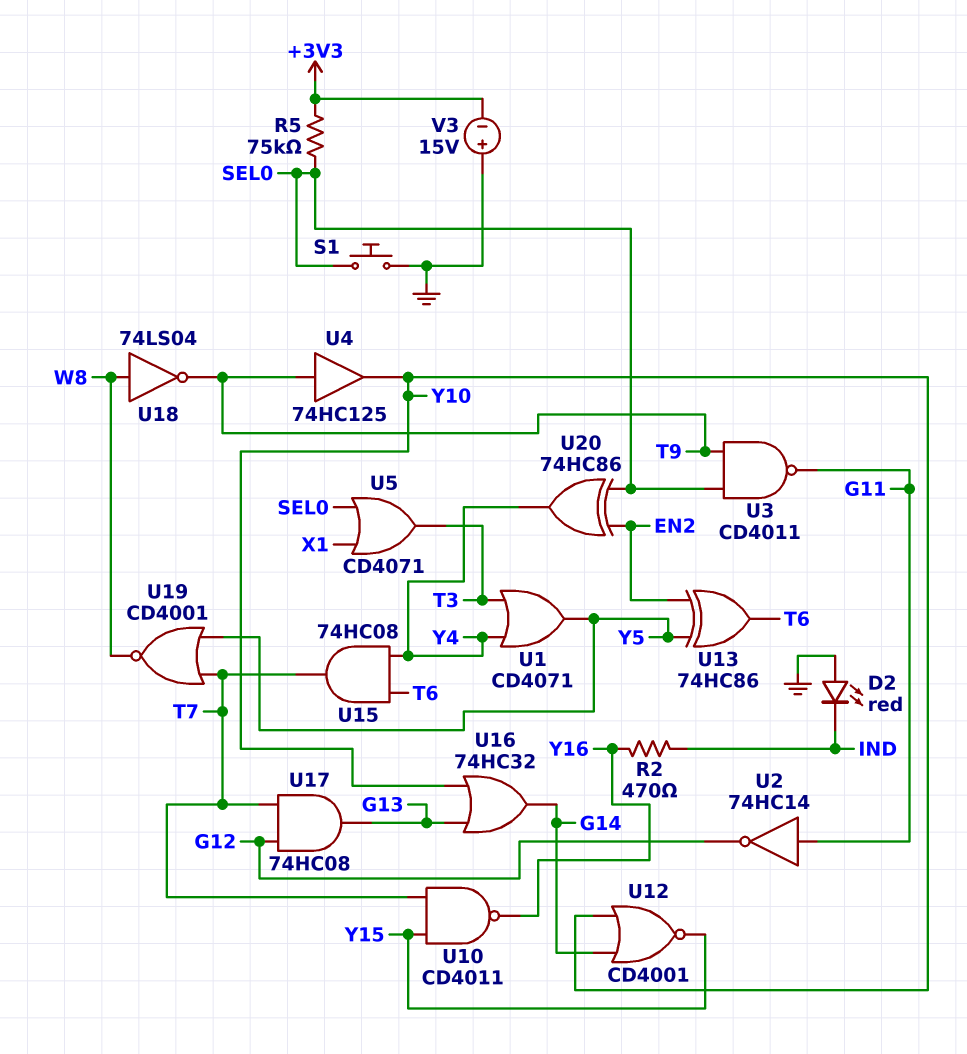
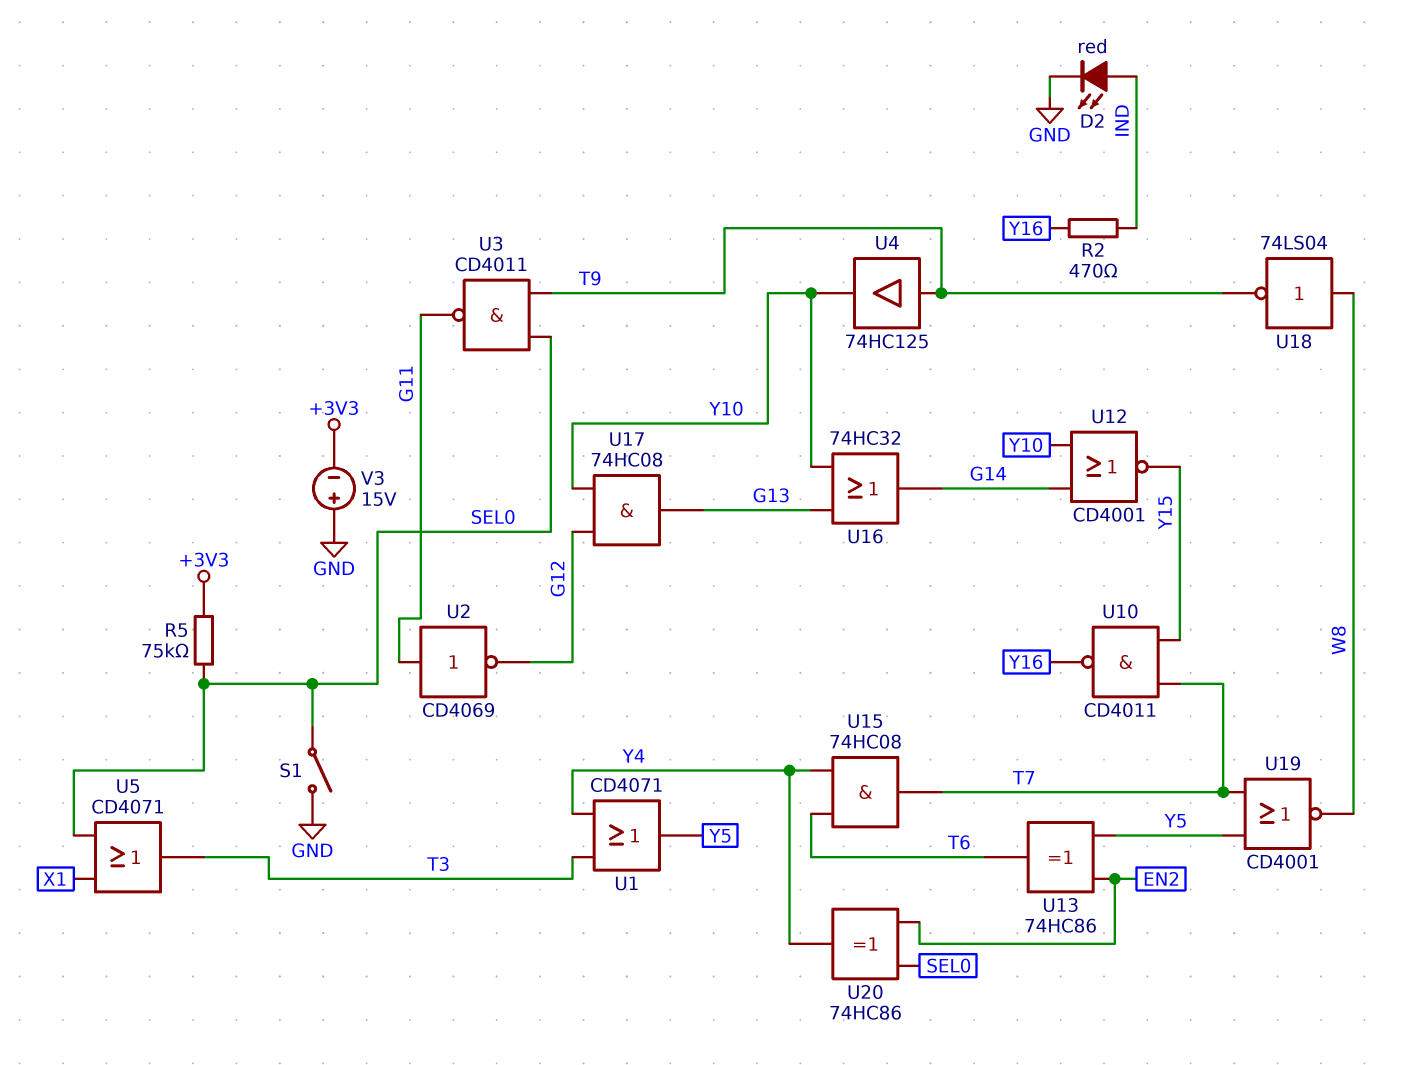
D2: LED red (A GND, K IND) -> LED red (A IND, K GND)
S1: button (GND, SEL0) -> switch (GND, SEL0)
U2: NOT 74HC14 (in G11, out G12) -> NOT CD4069 (in G11, out G12)
U17: AND 74HC08 (in G12, in T7, out G13) -> AND 74HC08 (in G12, in Y10, out G13)

